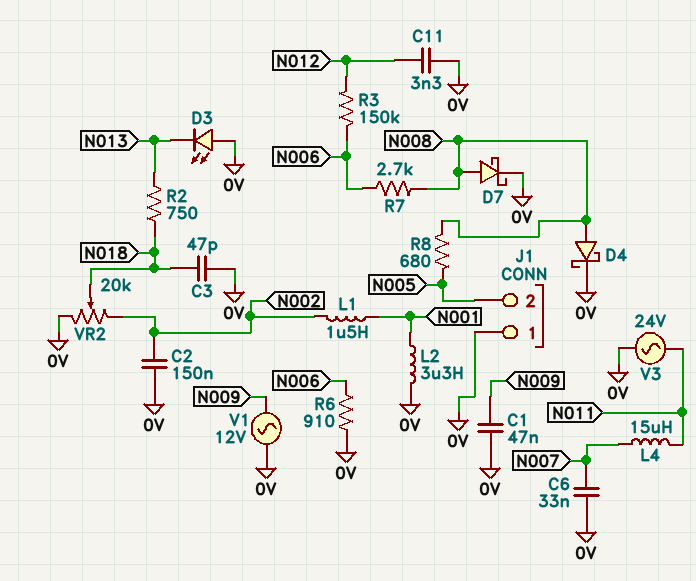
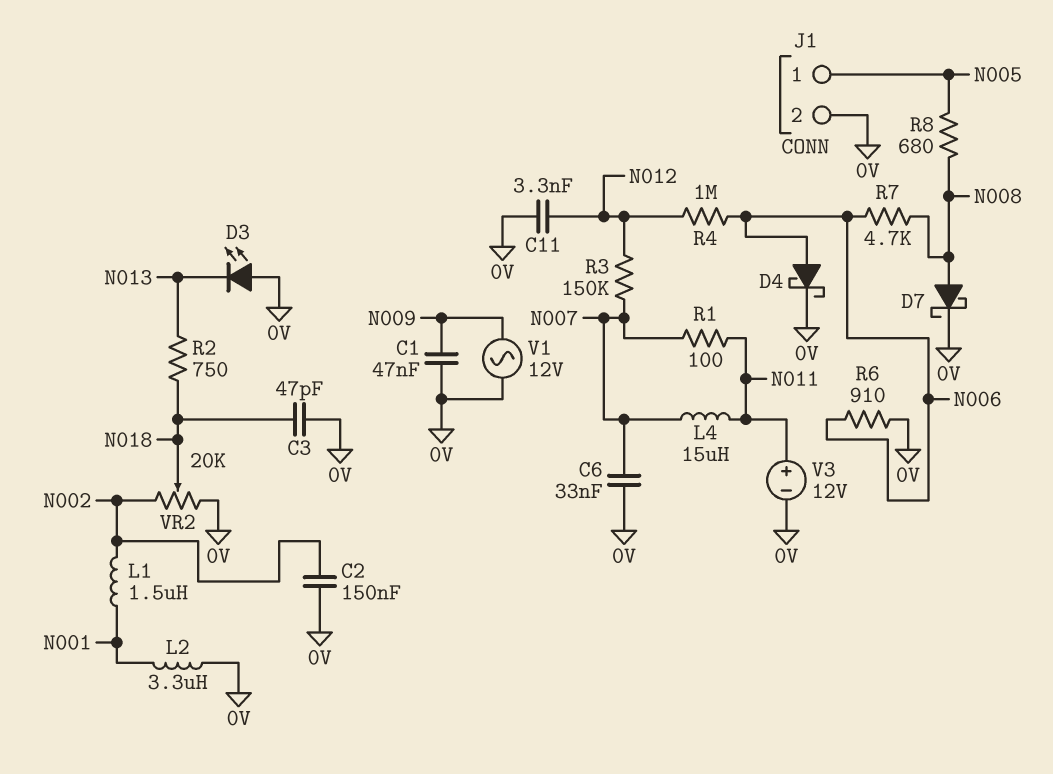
D4: schottky (A N008, K 0V) -> schottky (A N006, K 0V)
J1 pin 1: 0V -> N005
J1 pin 2: N005 -> 0V
R1: none -> 100 (N007, N011)
R3: 150k (N006, N012) -> 150k (N007, N012)
R4: none -> 1M (N006, N012)
R7: 2.7k (N006, N008) -> 4.7k (N006, N008)
V3: AC 24V (0V, N011) -> 12V (plus N011, minus 0V)

